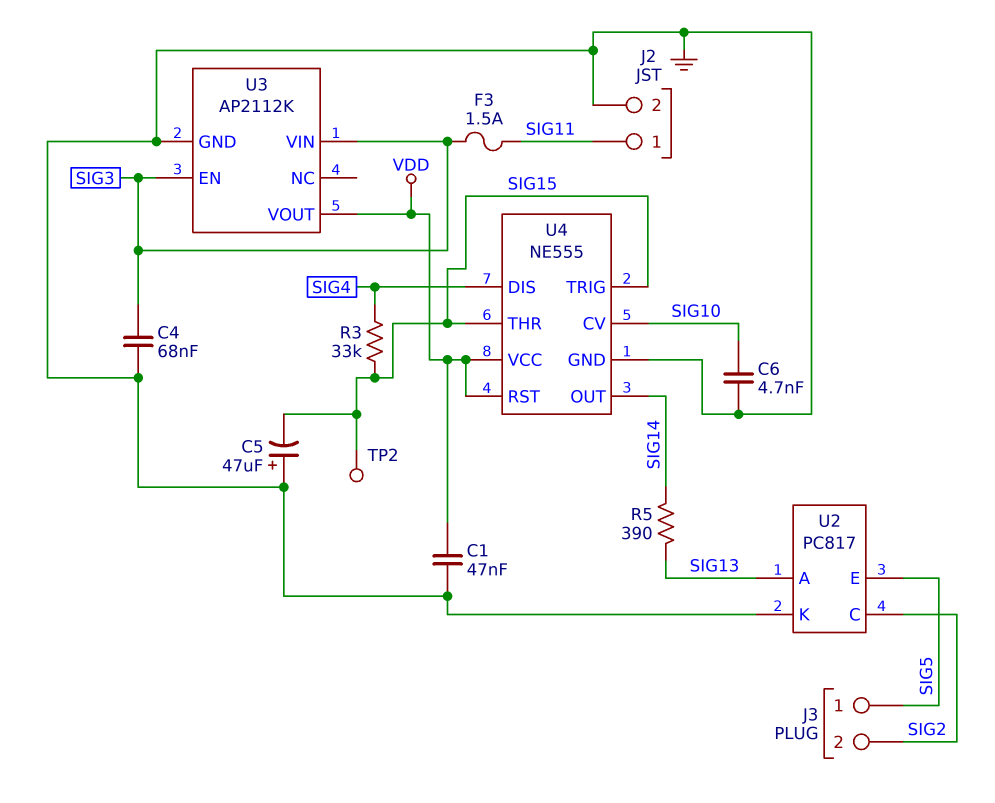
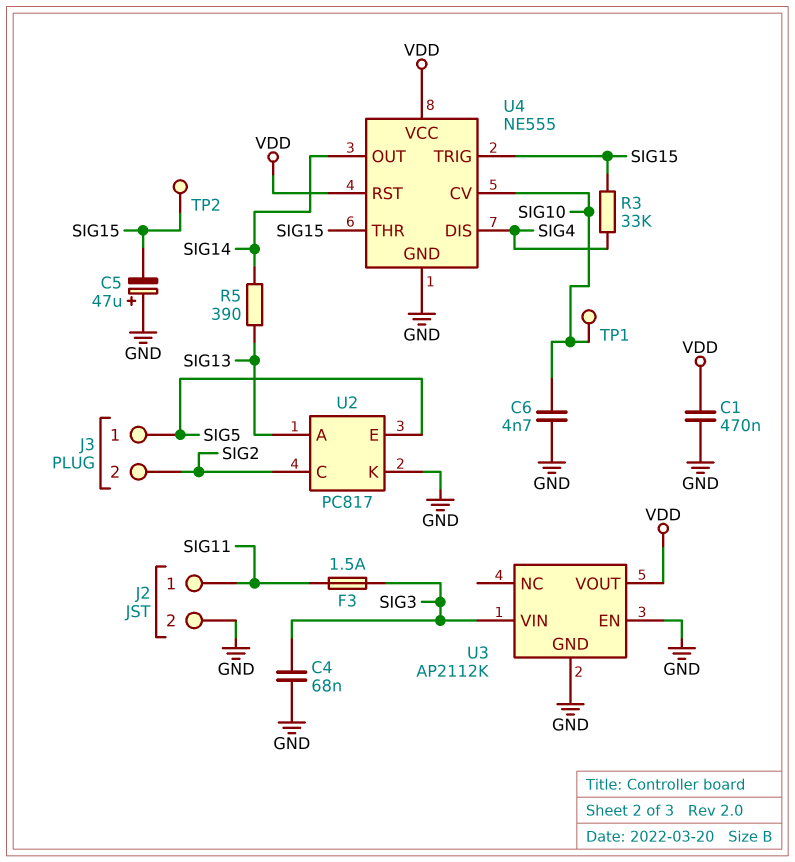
C1: 47nF (GND, VDD) -> 470nF (GND, VDD)
TP1: none -> test point (SIG10)
U3 pin EN: SIG3 -> GND

